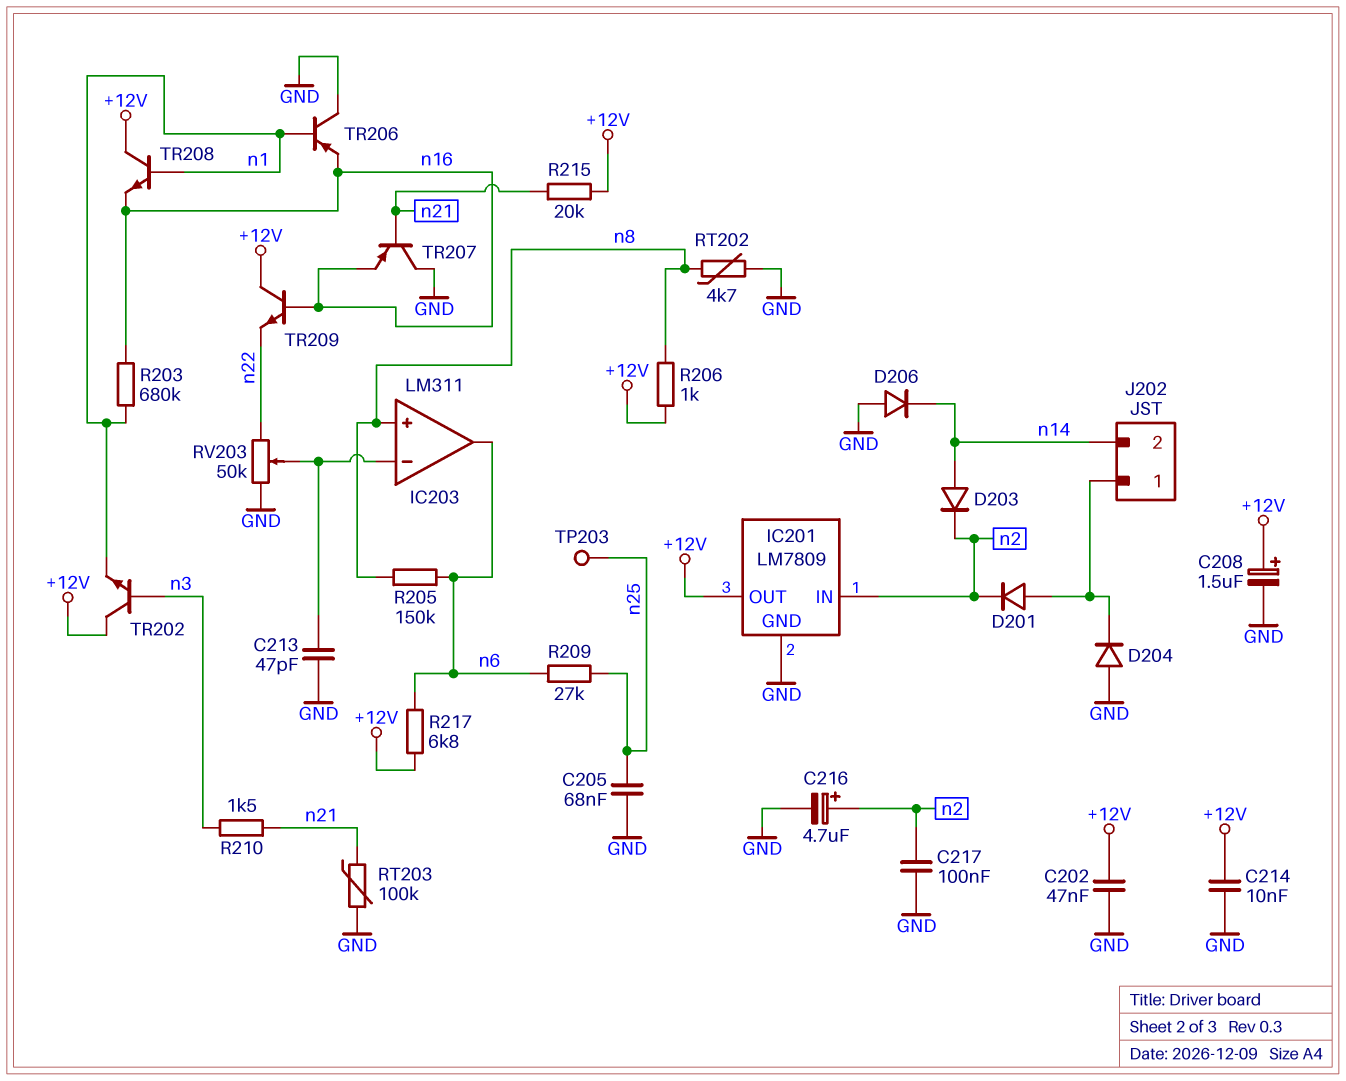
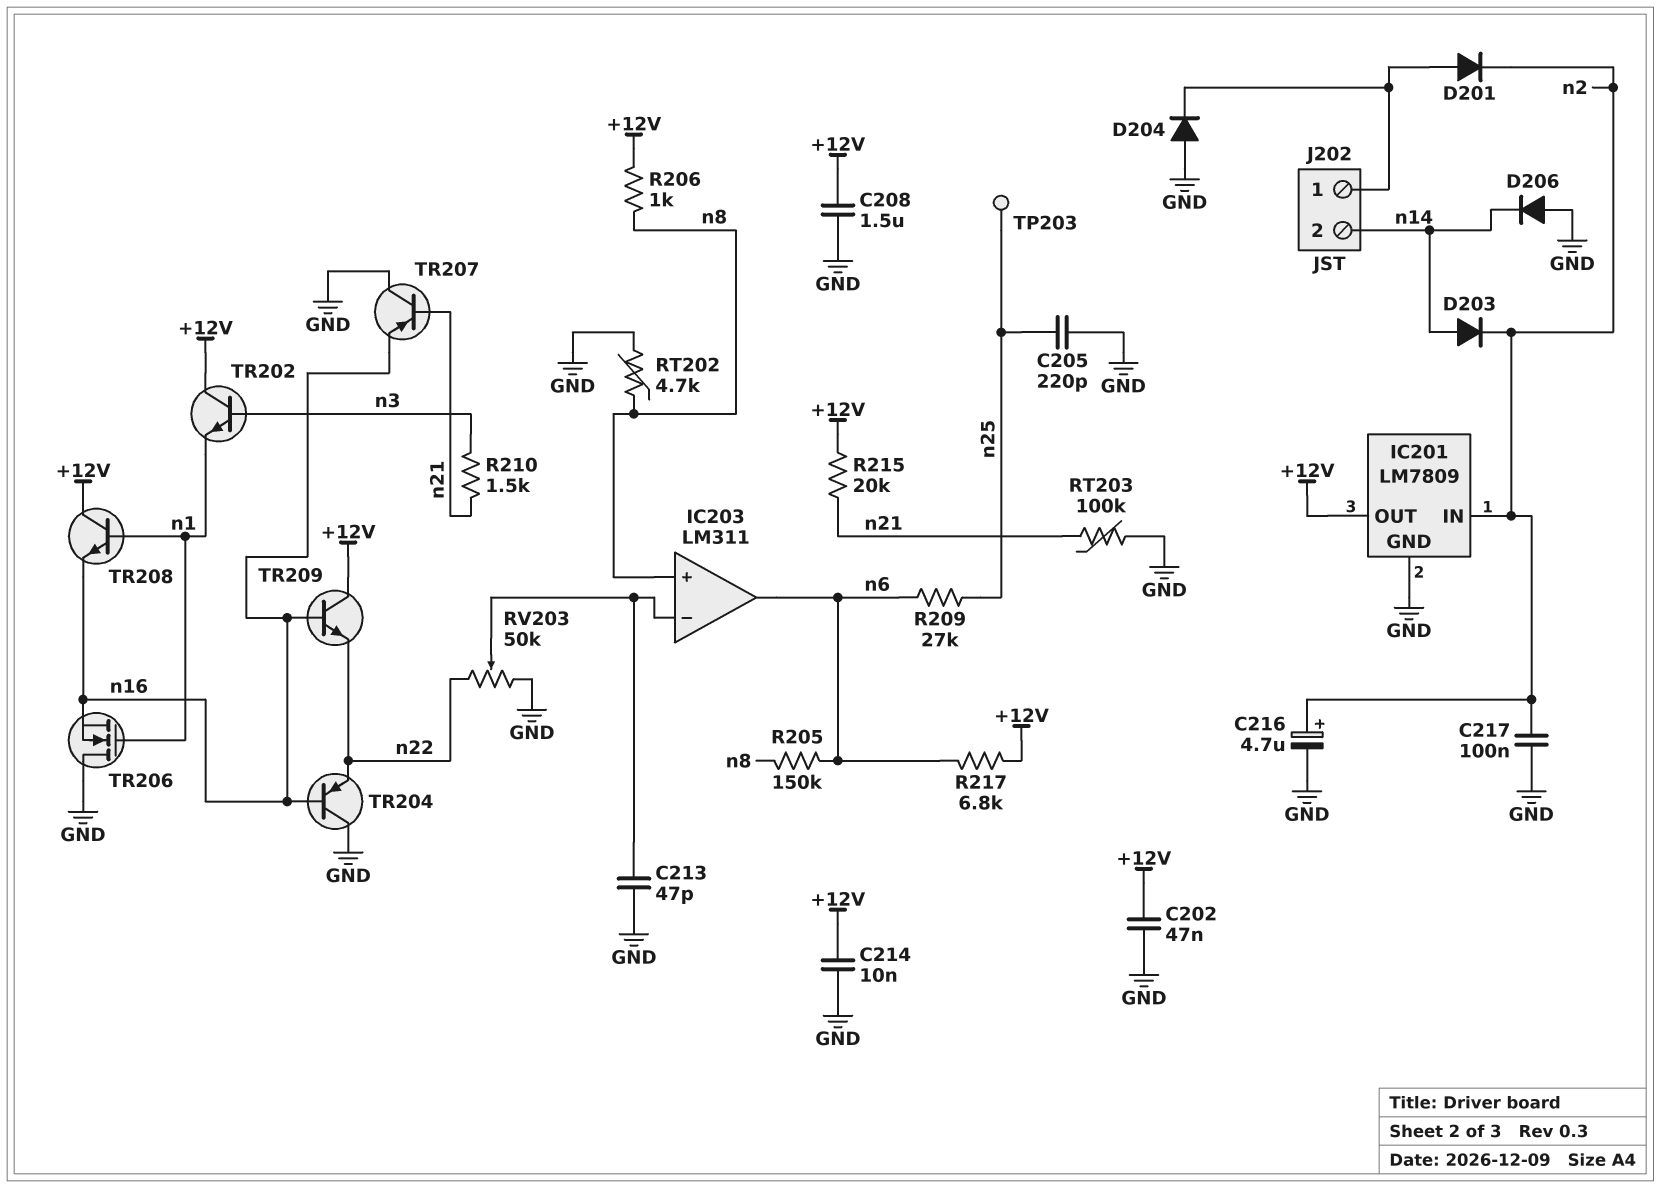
C205: 68nF (GND, n25) -> 220pF (GND, n25)
C208: 1.5uF (plus +12V, minus GND) -> 1.5uF (+12V, GND)
R203: 680k (n1, n16) -> none
TR204: none -> PNP (B n16, C GND, E n22)
TR206: PNP (B n1, C GND, E n16) -> NMOS (G n1, D GND, S n16)

